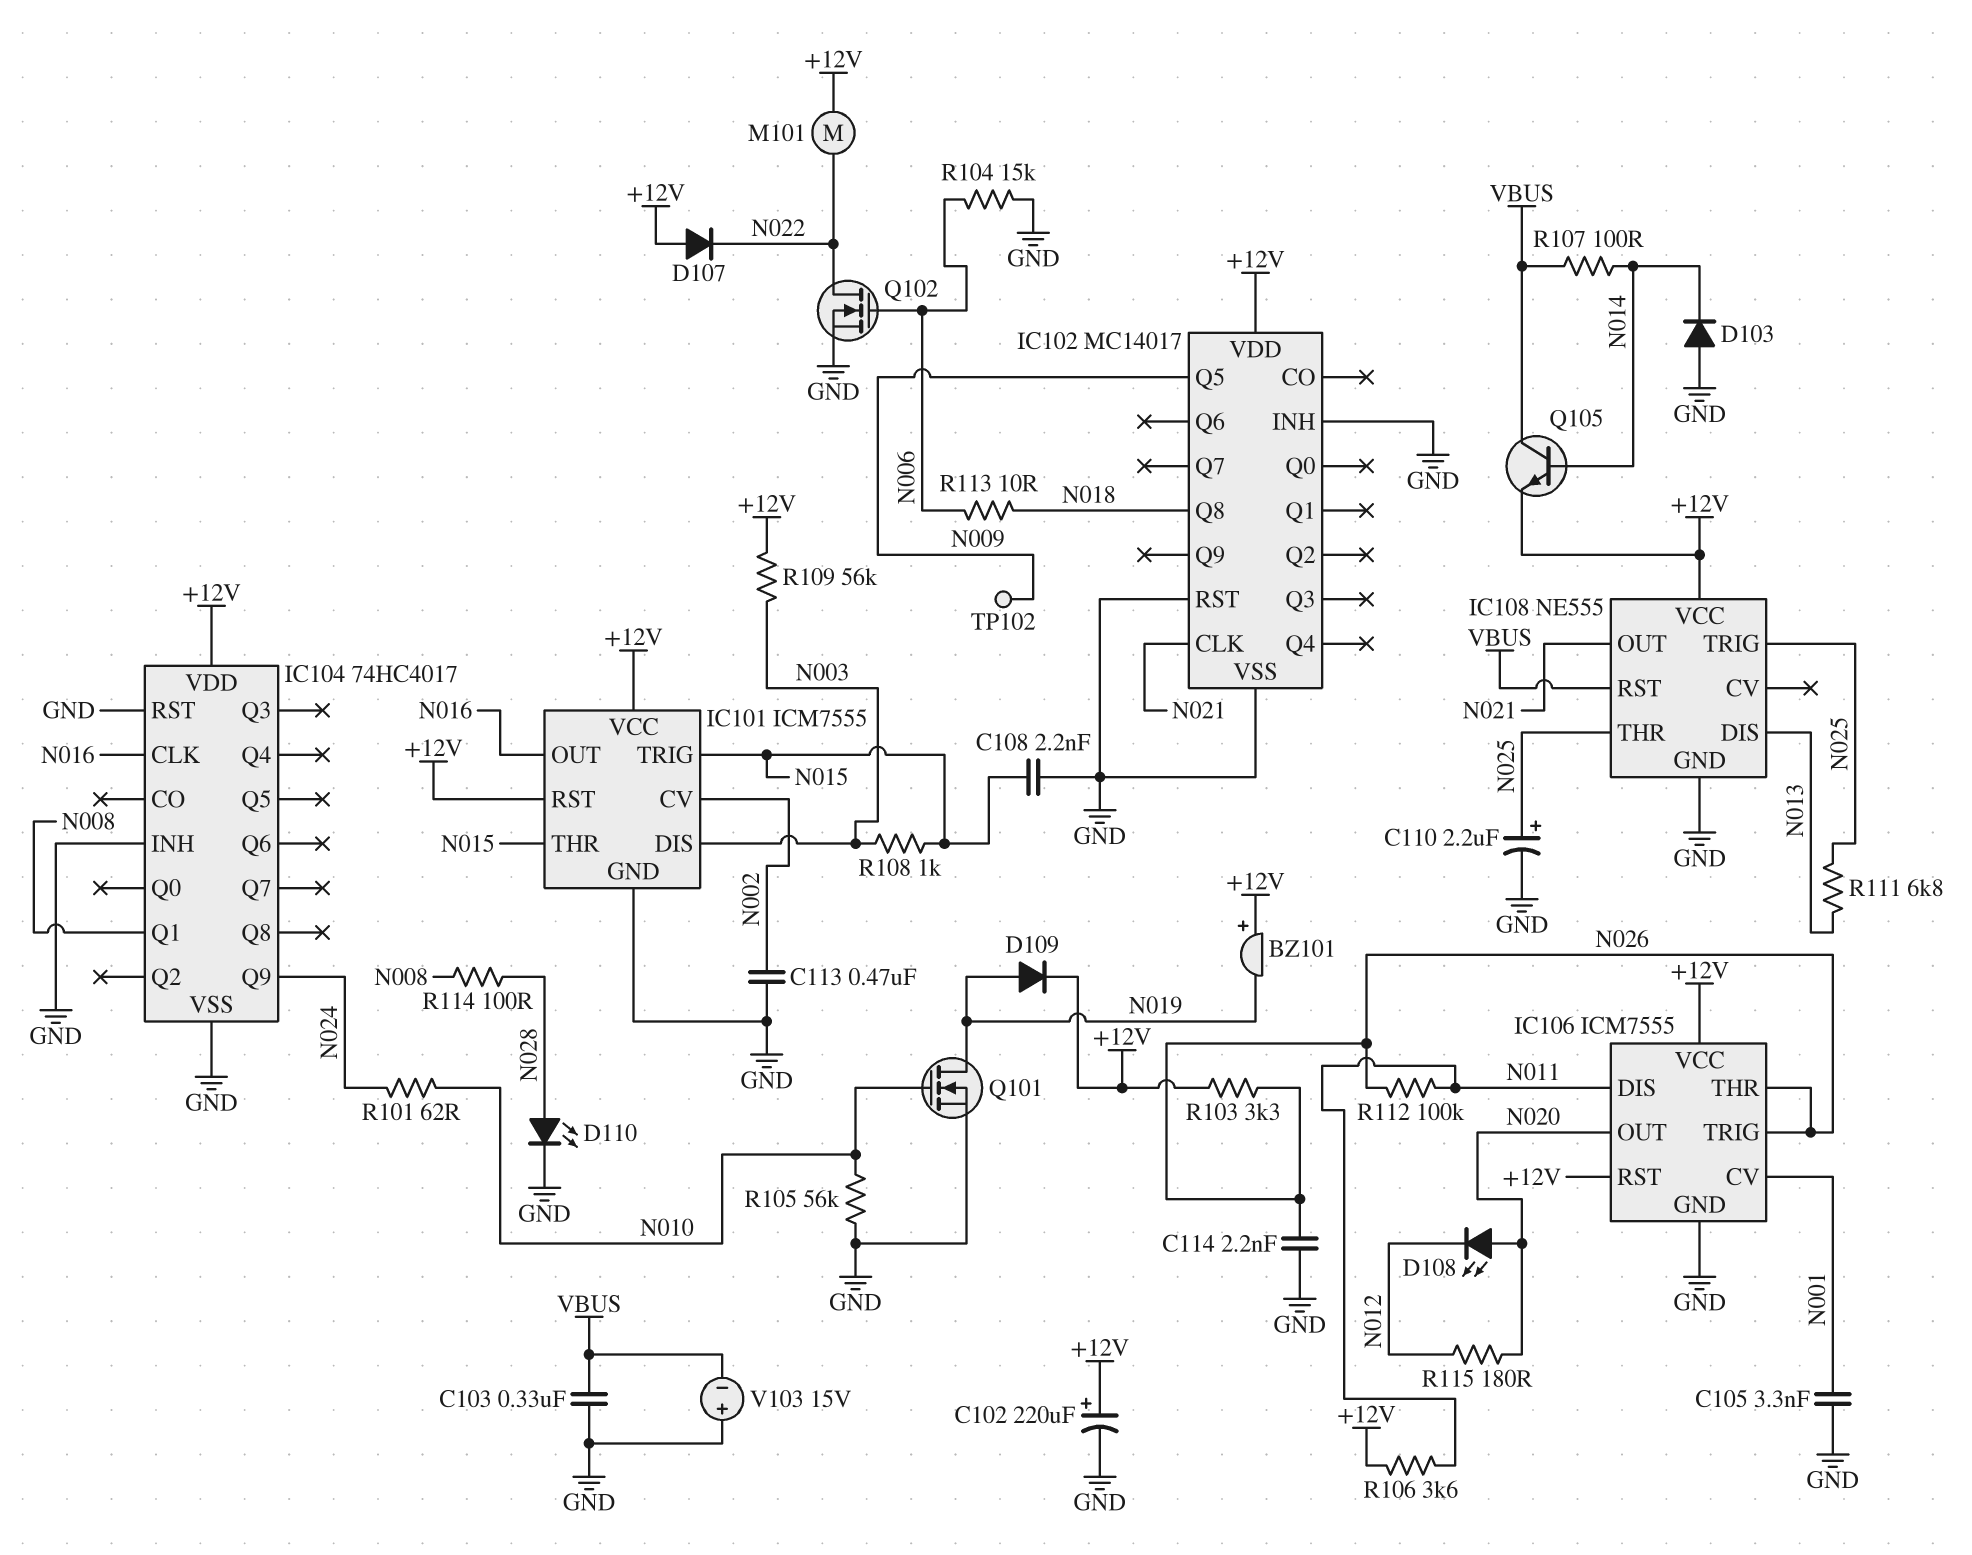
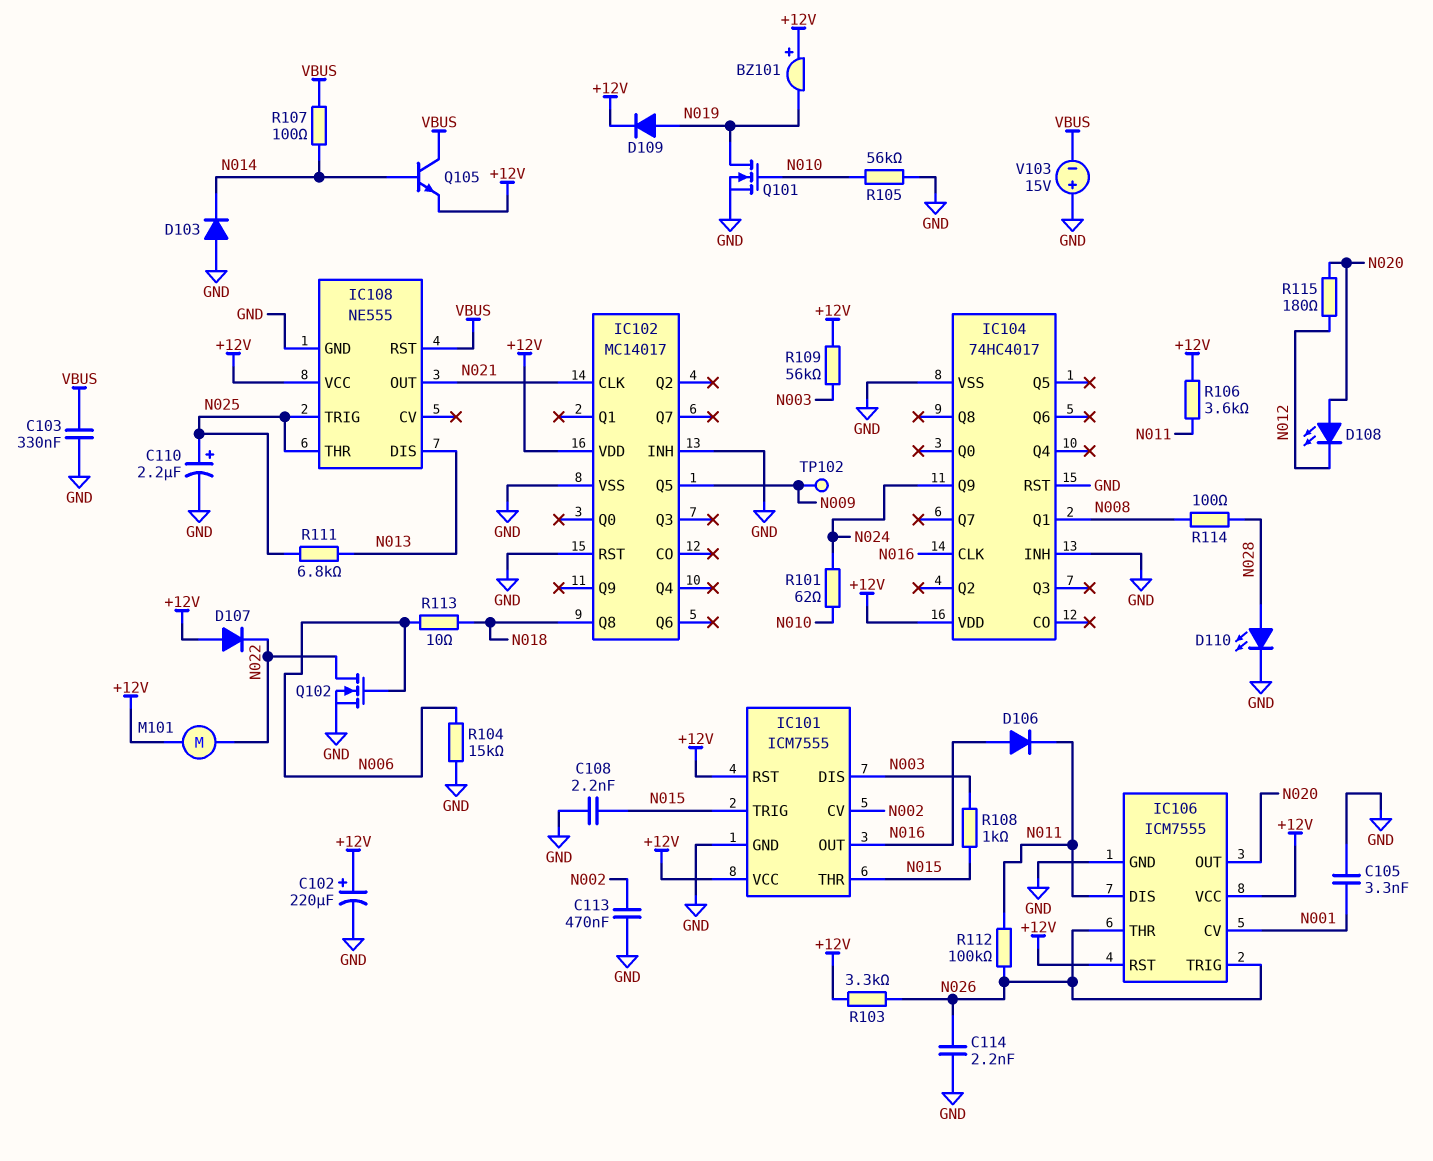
D106: none -> diode (A N016, K N011)

